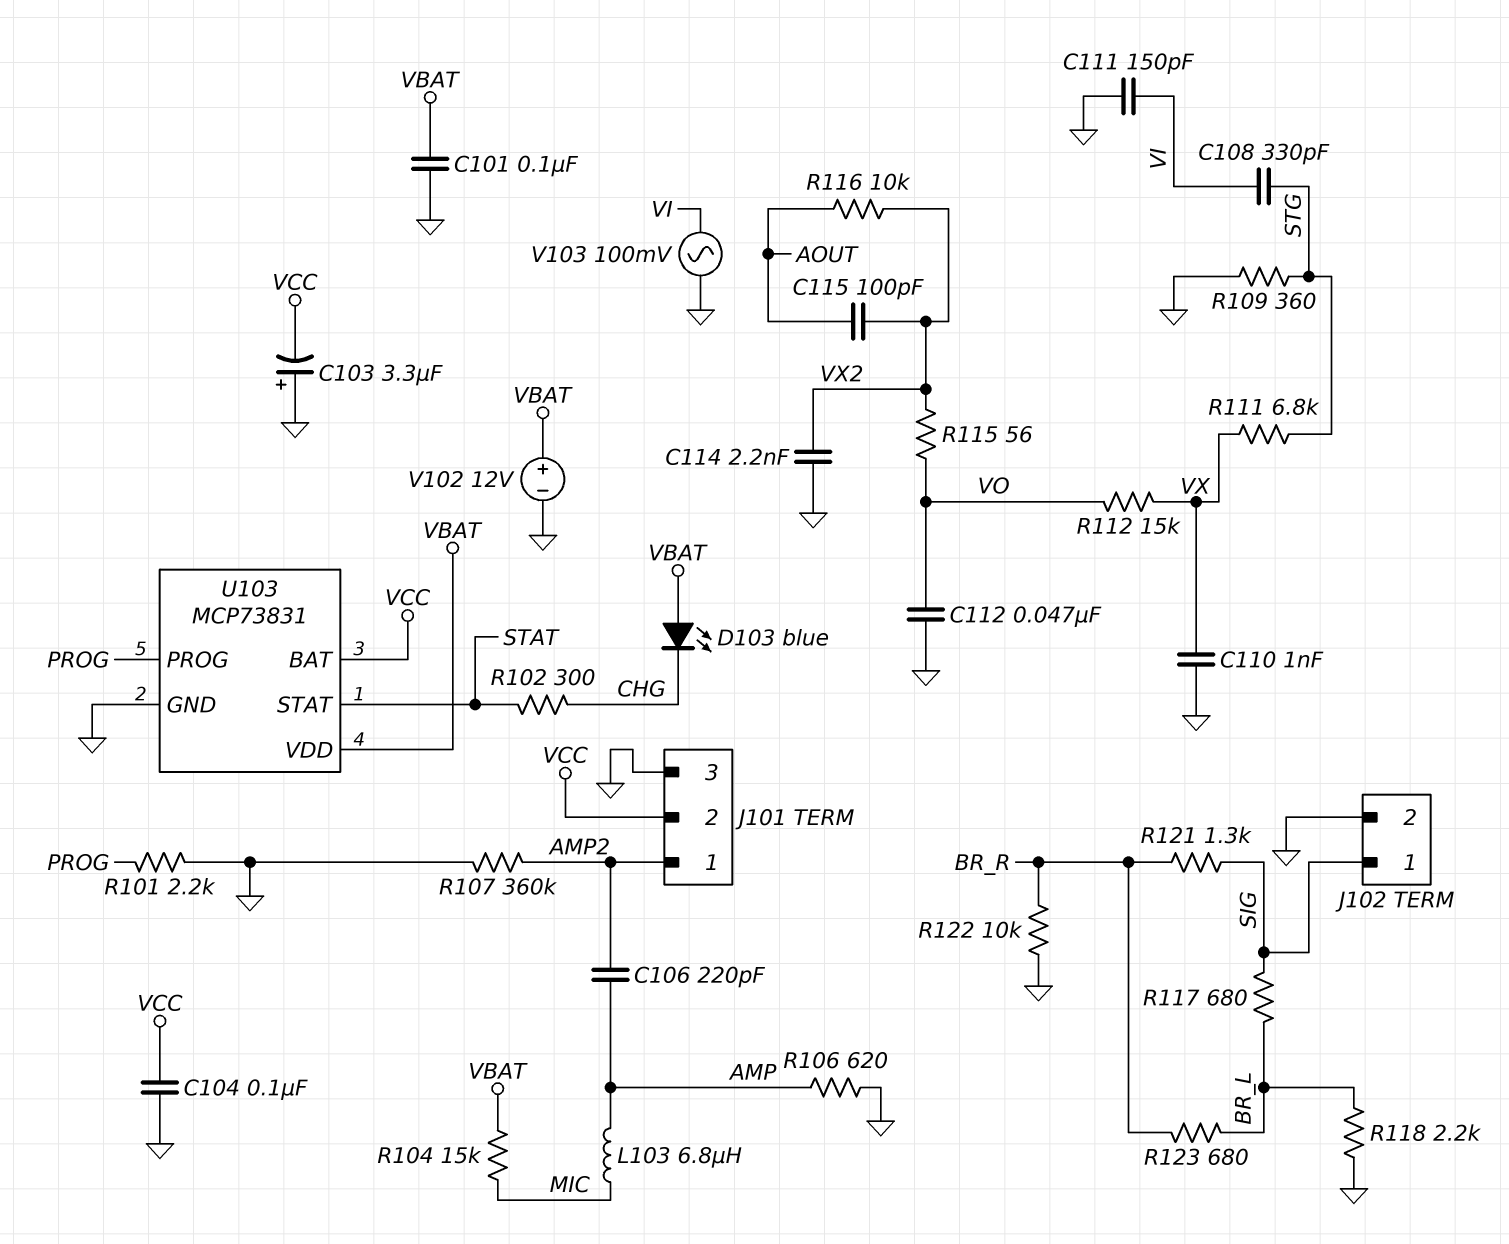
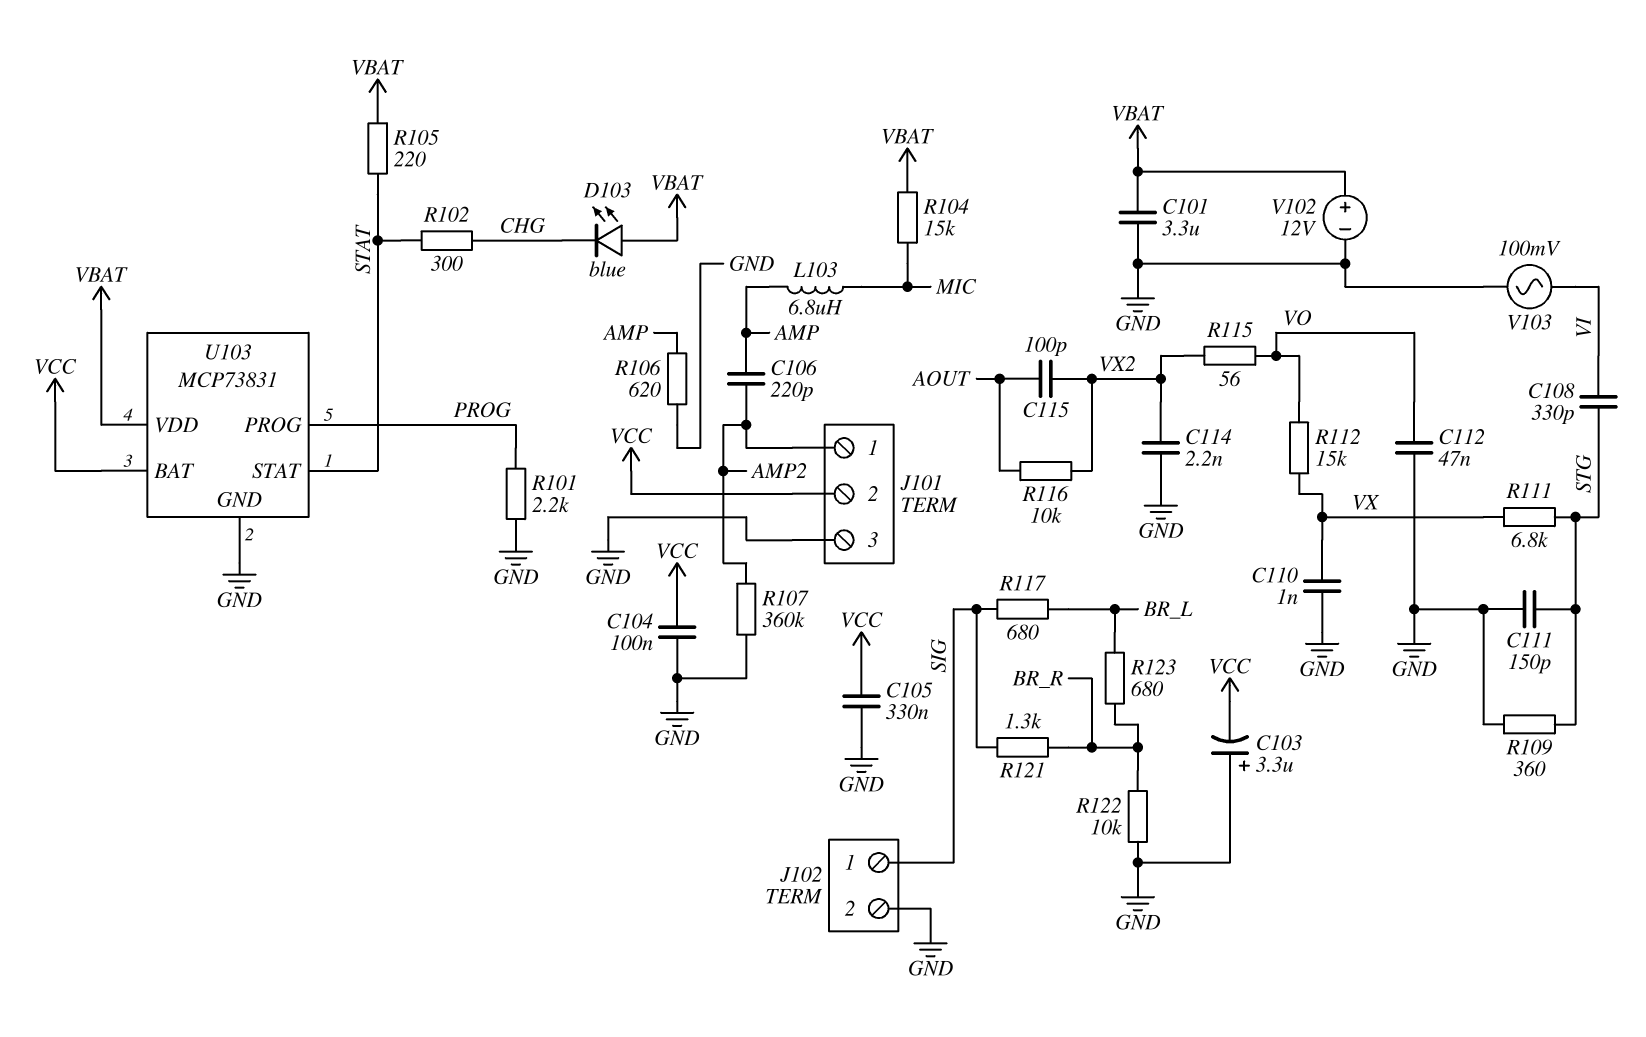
C101: 100nF (GND, VBAT) -> 3.3uF (GND, VBAT)
C105: none -> 330nF (GND, VCC)
C111: 150pF (GND, VI) -> 150pF (GND, STG)
R105: none -> 220 (STAT, VBAT)
R118: 2.2k (BR_L, GND) -> none

